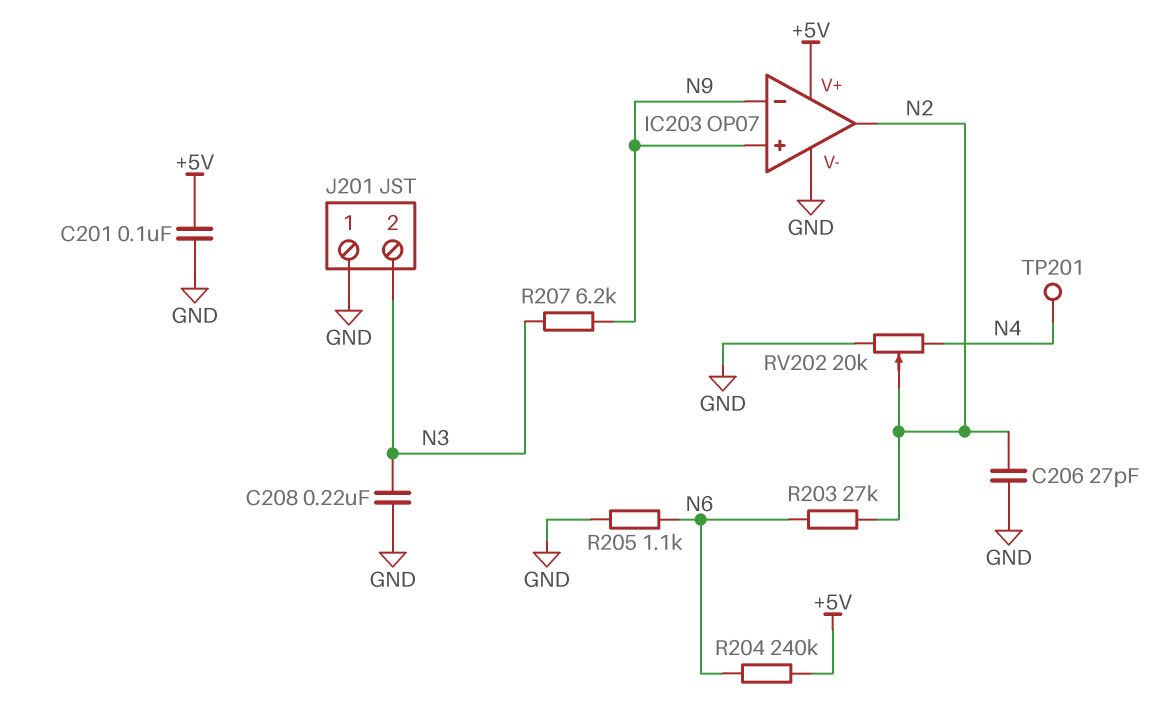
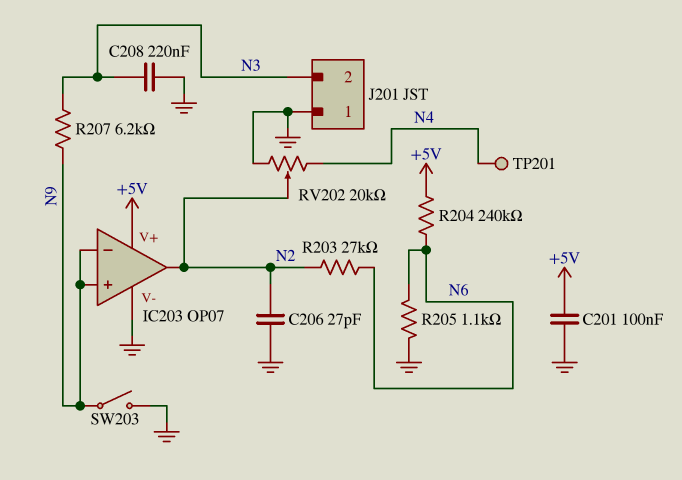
SW203: none -> switch (GND, N9)

